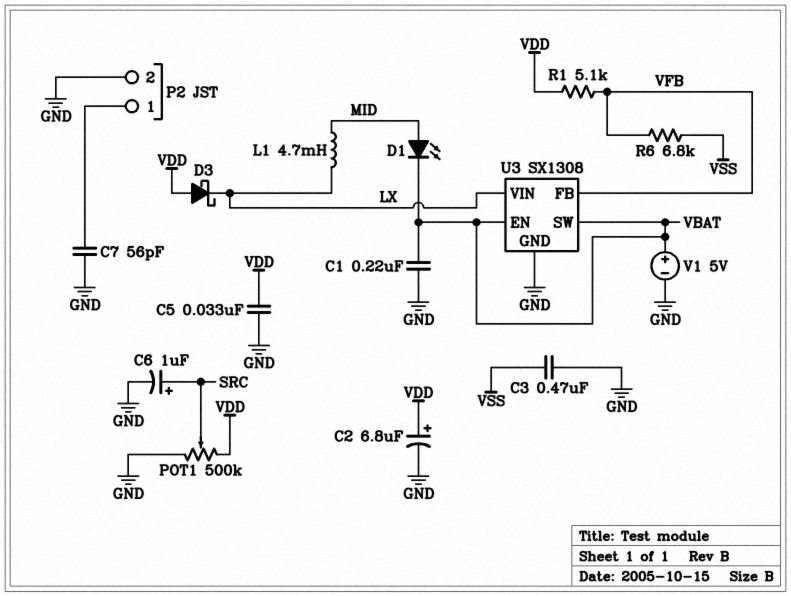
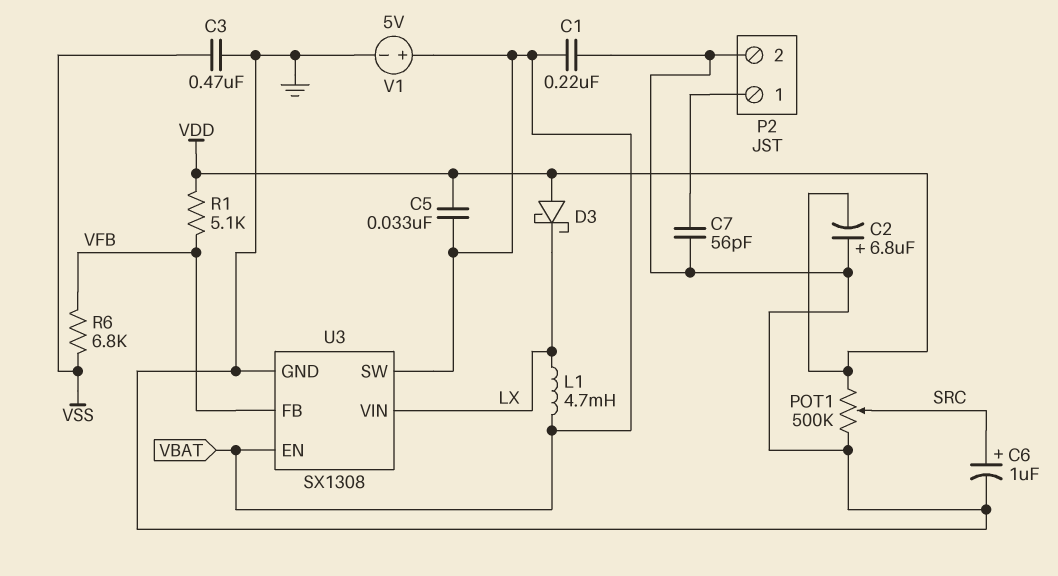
C2: 6.8uF (plus VDD, minus GND) -> 6.8uF (plus GND, minus VDD)
C5: 33nF (GND, VDD) -> 33nF (VBAT, VDD)
D1: LED (A MID, K VBAT) -> none
L1: 4.7mH (LX, MID) -> 4.7mH (LX, VBAT)

